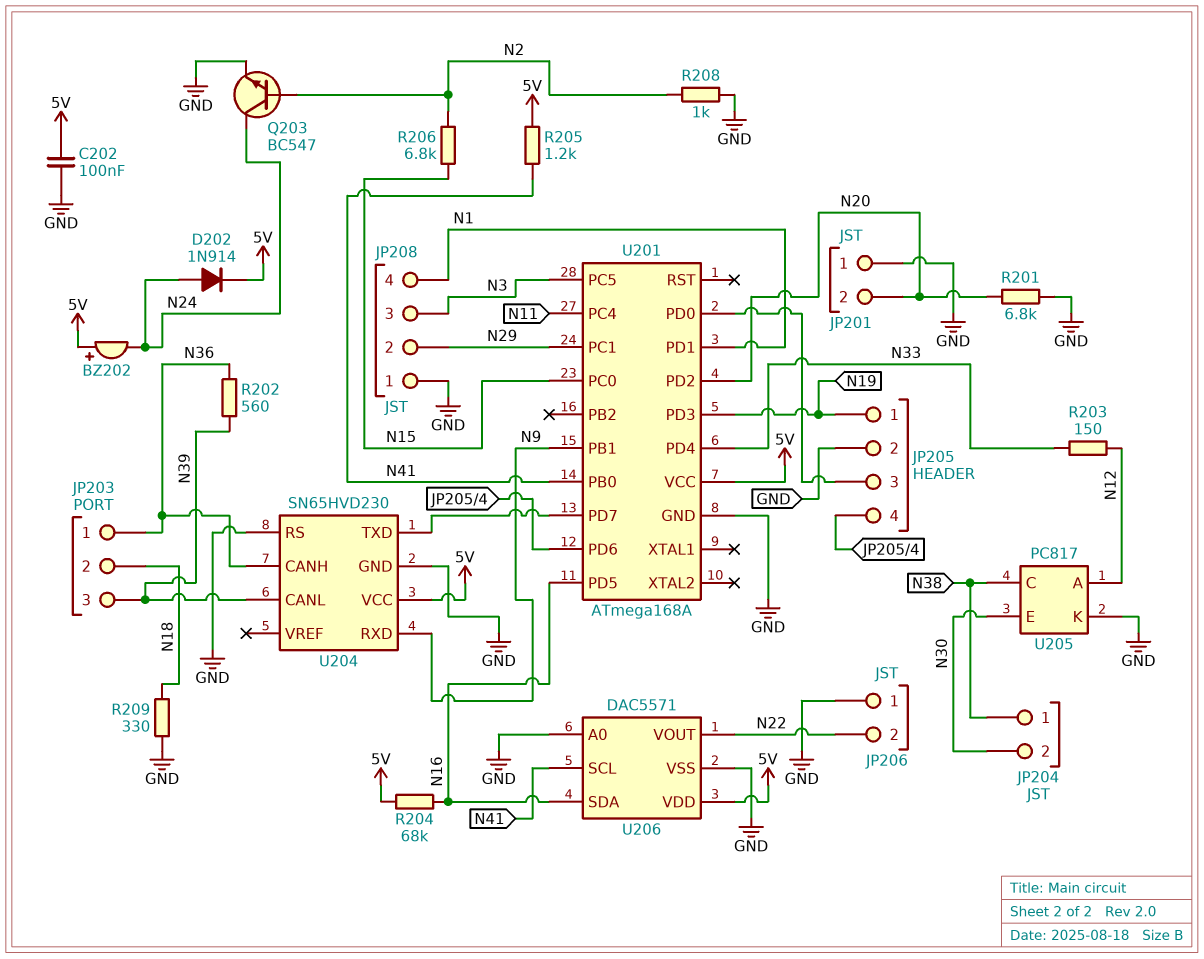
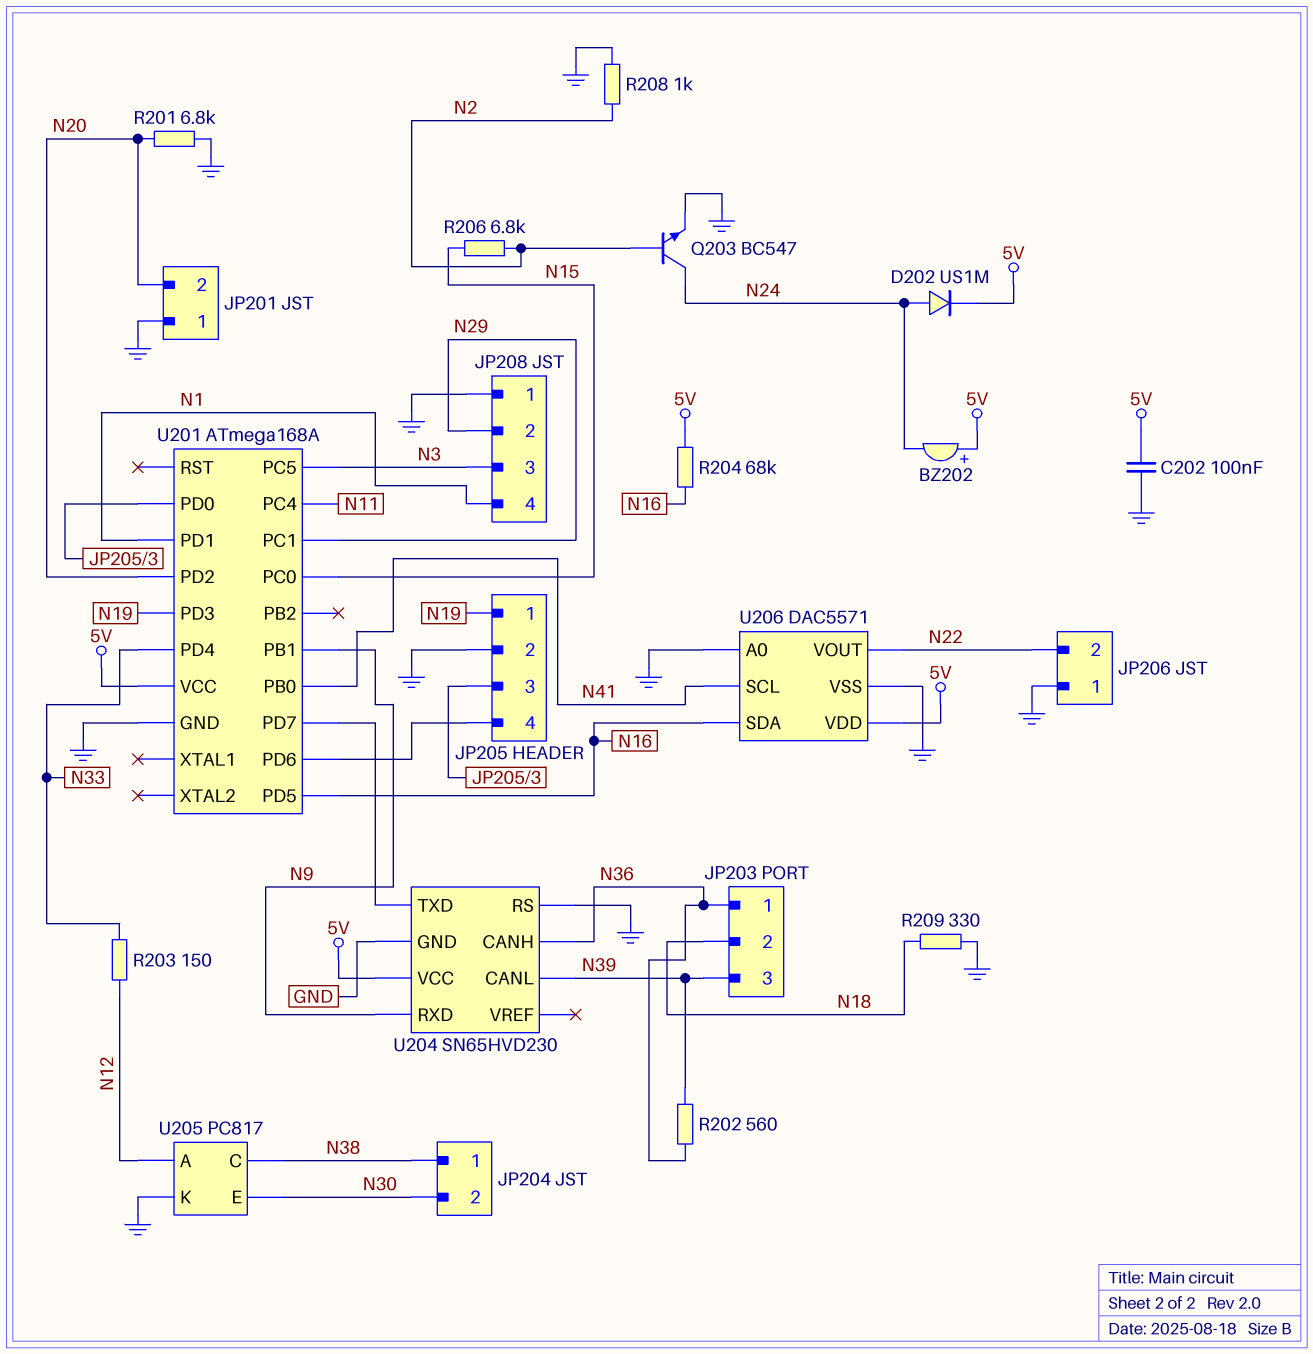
D202: diode 1N914 (A N24, K 5V) -> diode US1M (A N24, K 5V)
R205: 1.2k (5V, N41) -> none

